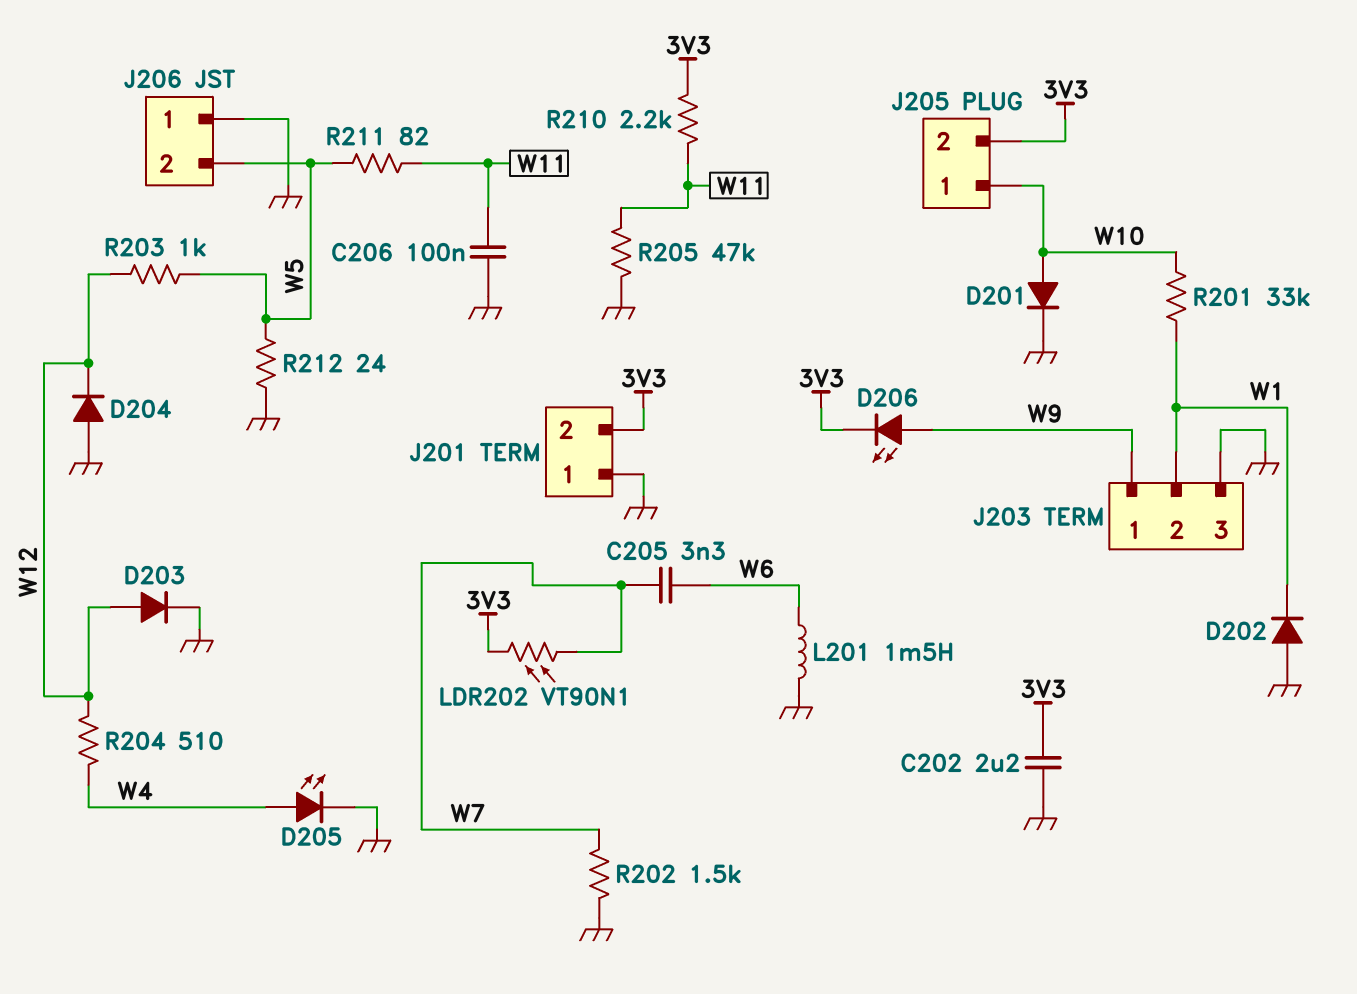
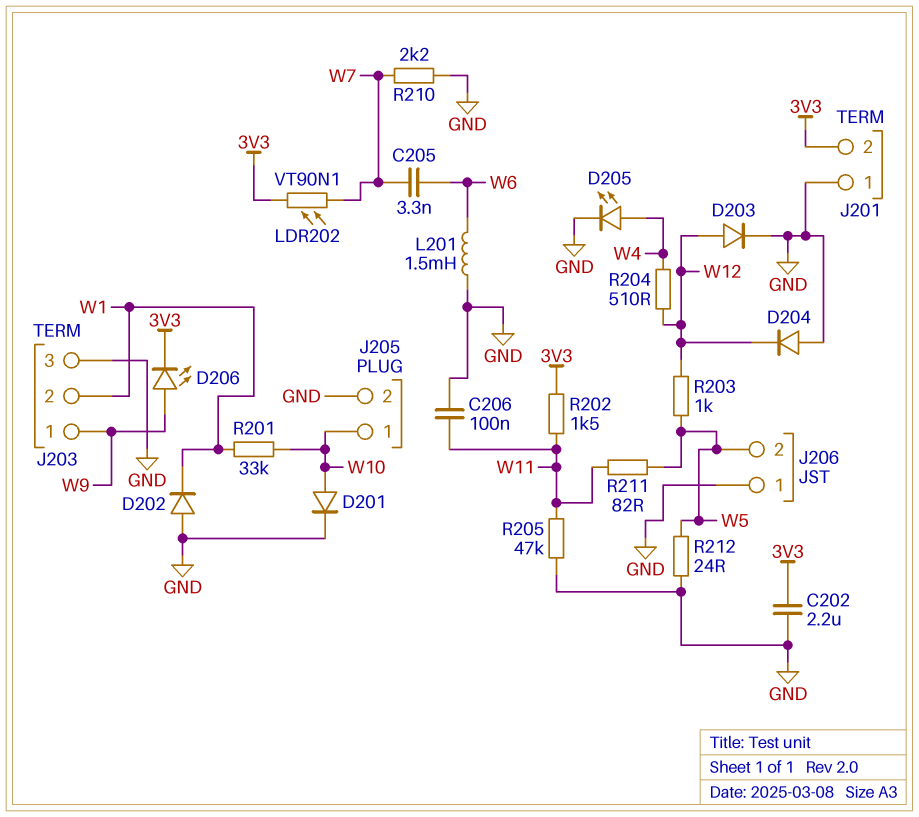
J205 pin 2: 3V3 -> GND
R202: 1.5k (GND, W7) -> 1.5k (3V3, W11)
R210: 2.2k (3V3, W11) -> 2.2k (GND, W7)

